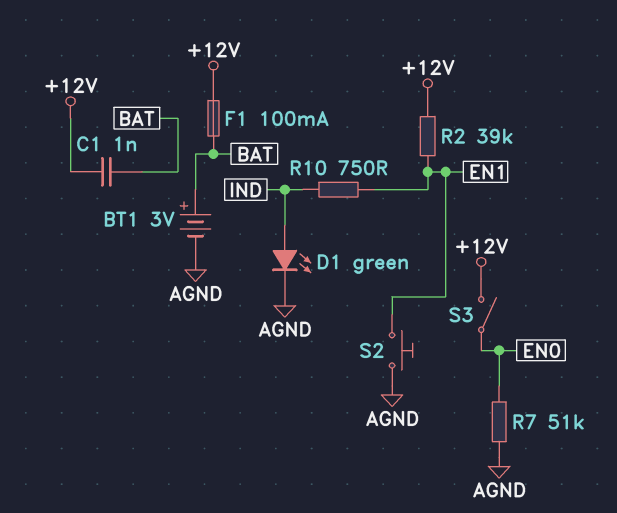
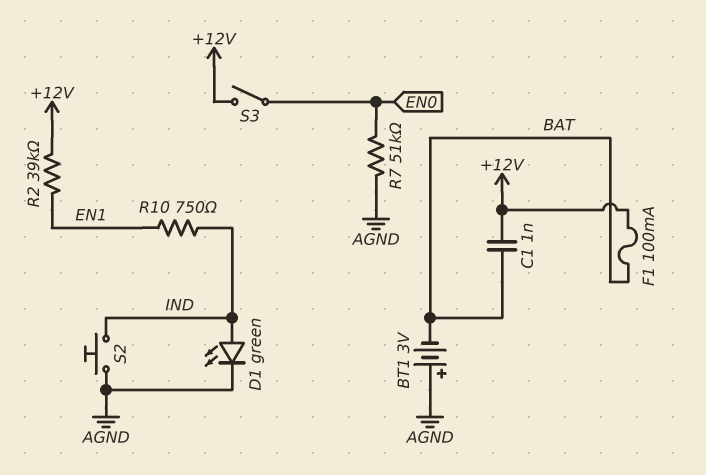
BT1: 3V (plus BAT, minus AGND) -> 3V (plus AGND, minus BAT)
S2: button (AGND, EN1) -> button (AGND, IND)

